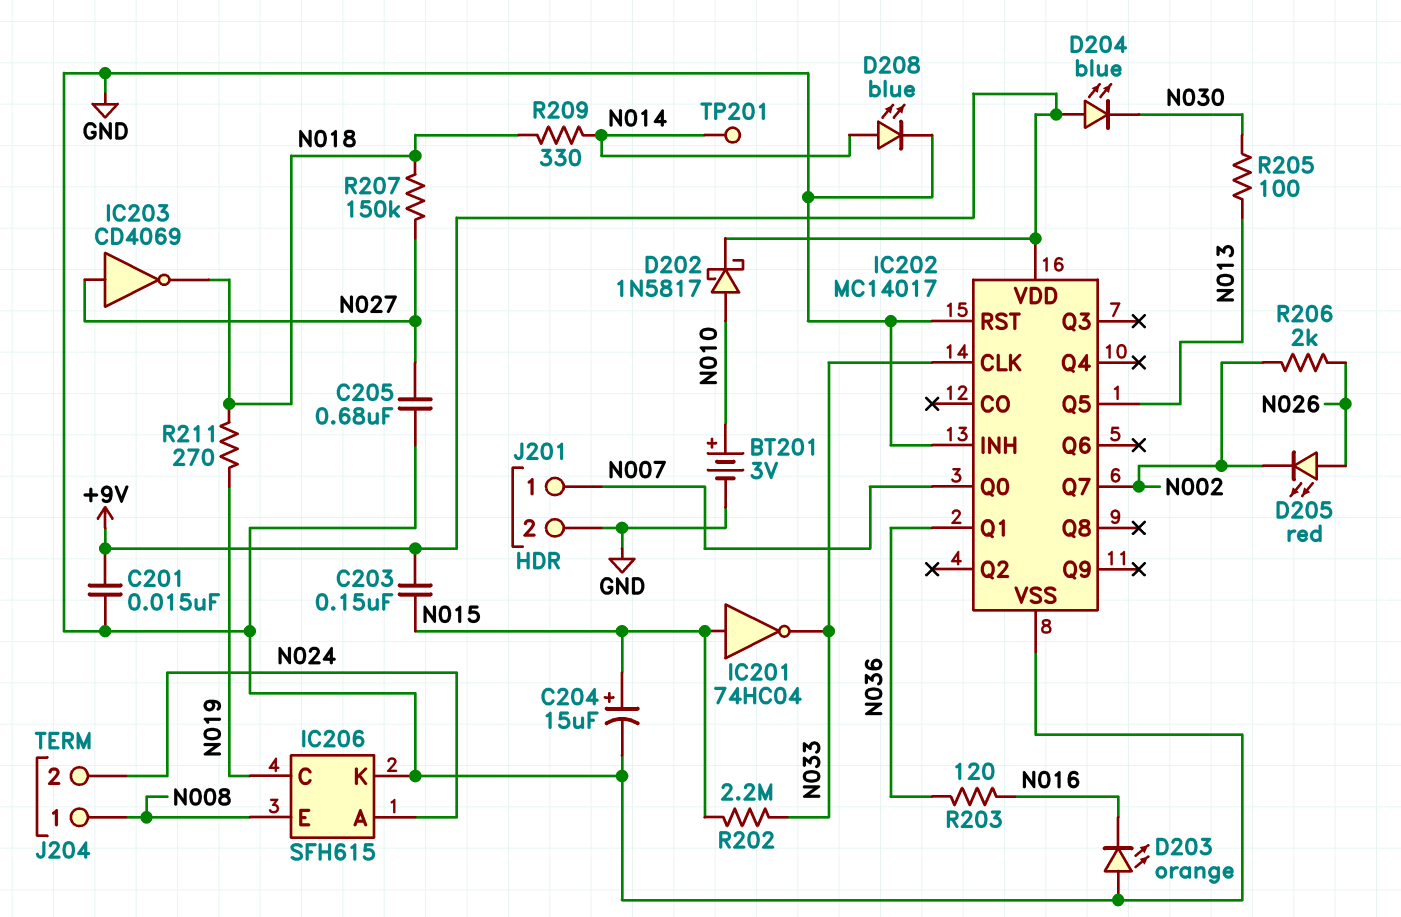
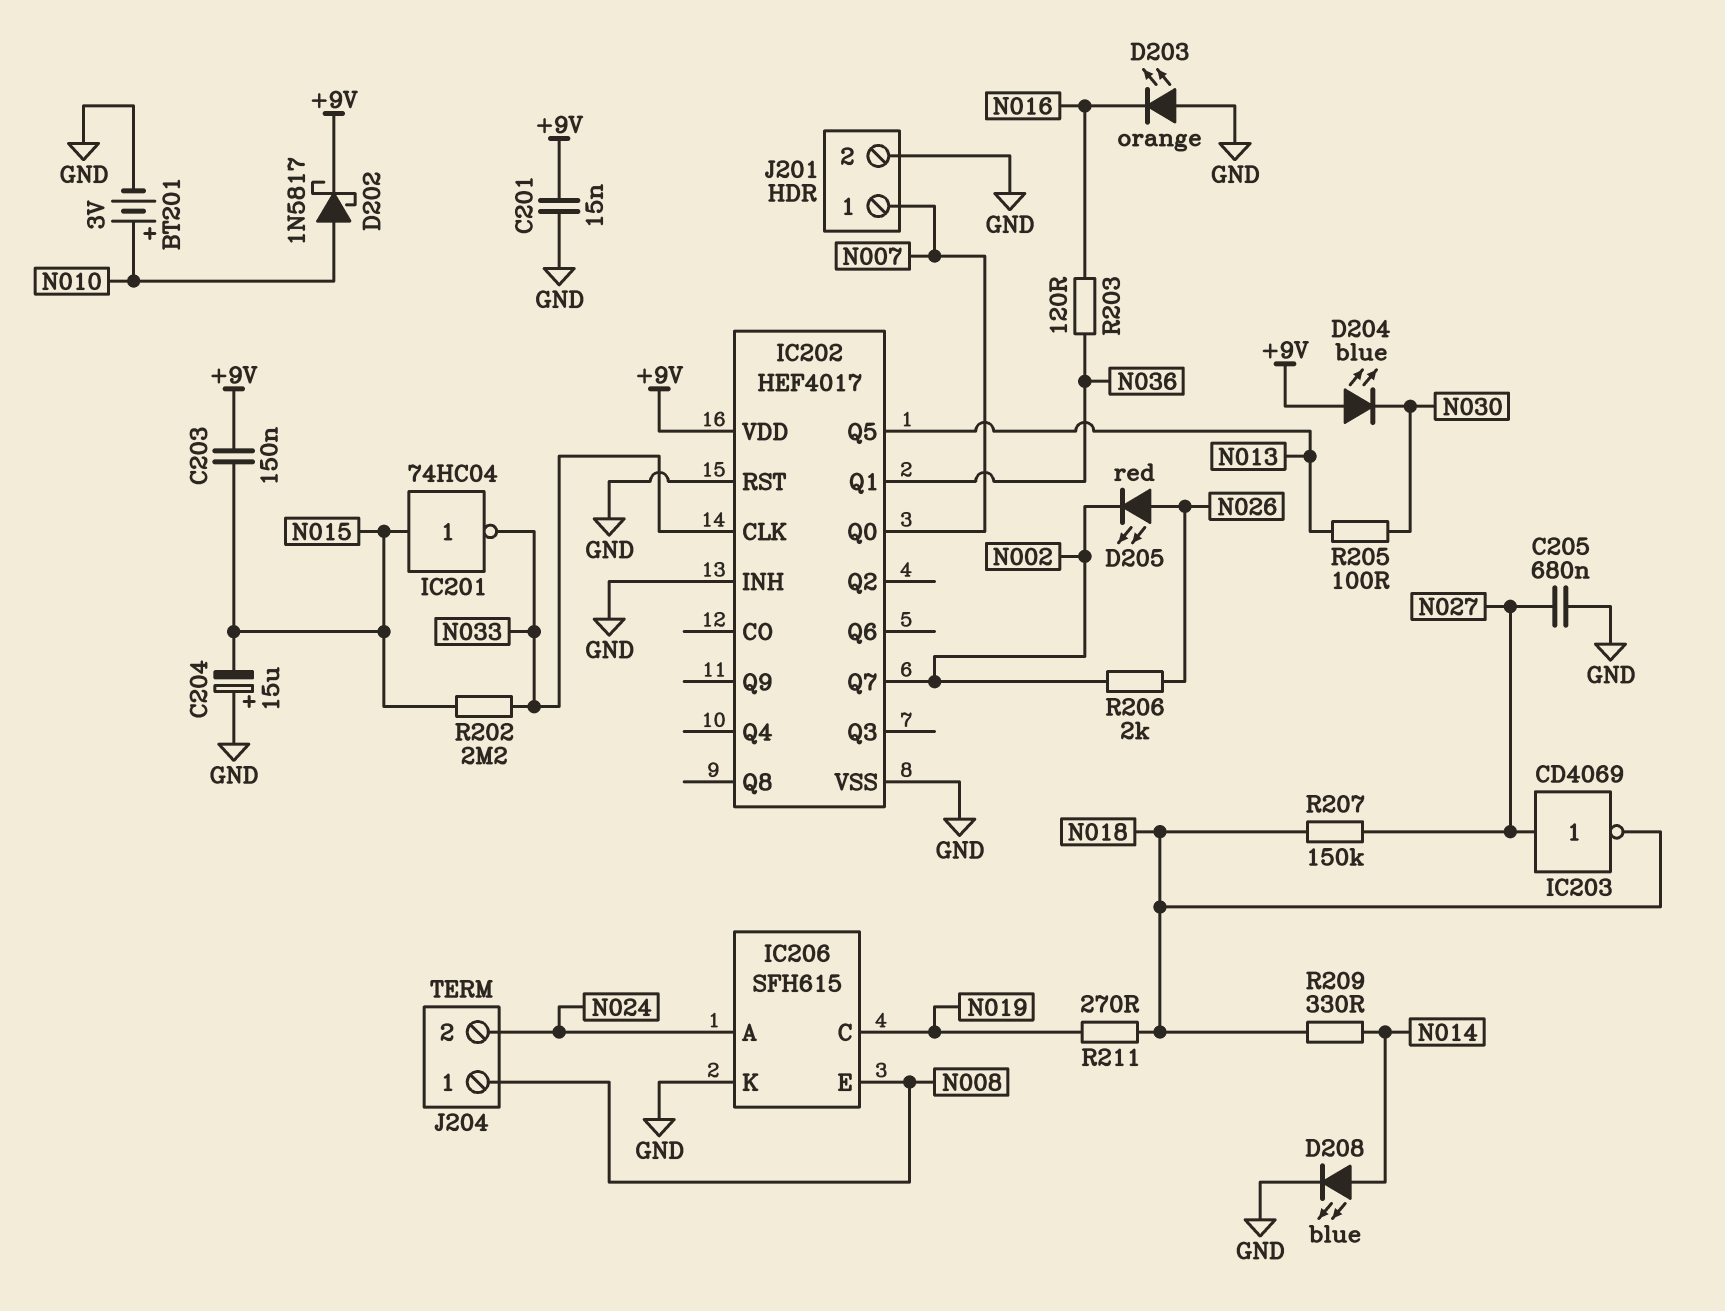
C204: 15uF (plus N015, minus GND) -> 15uF (plus GND, minus N015)
IC202: MC14017 -> HEF4017
TP201: test point (N014) -> none

